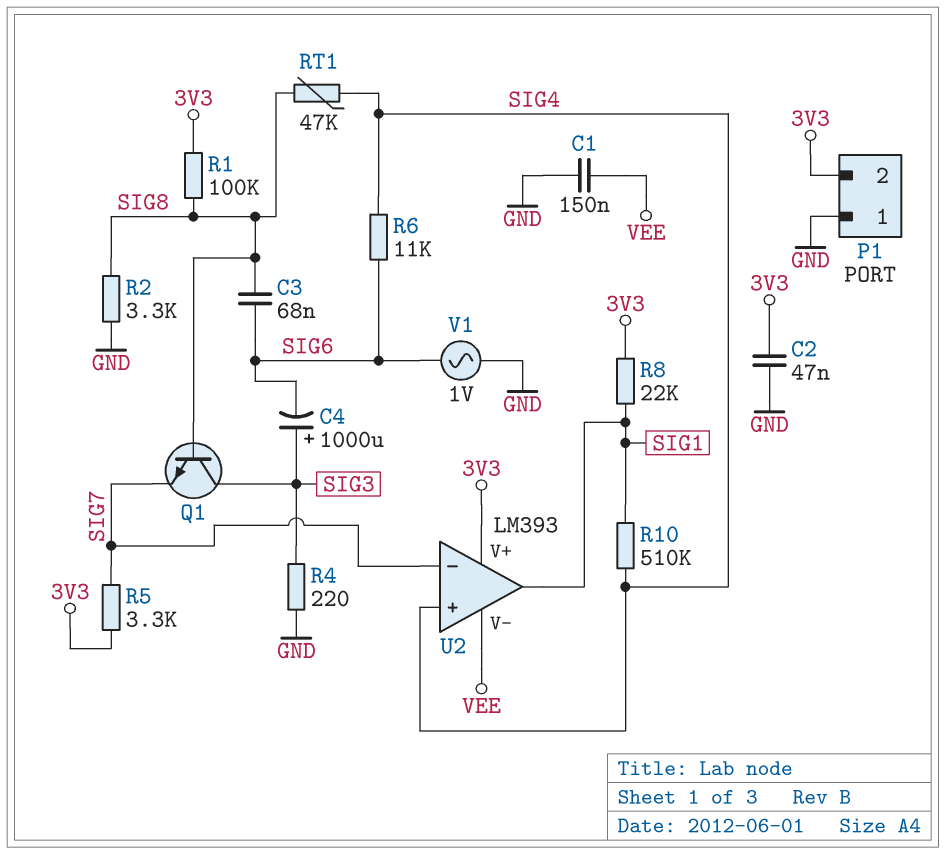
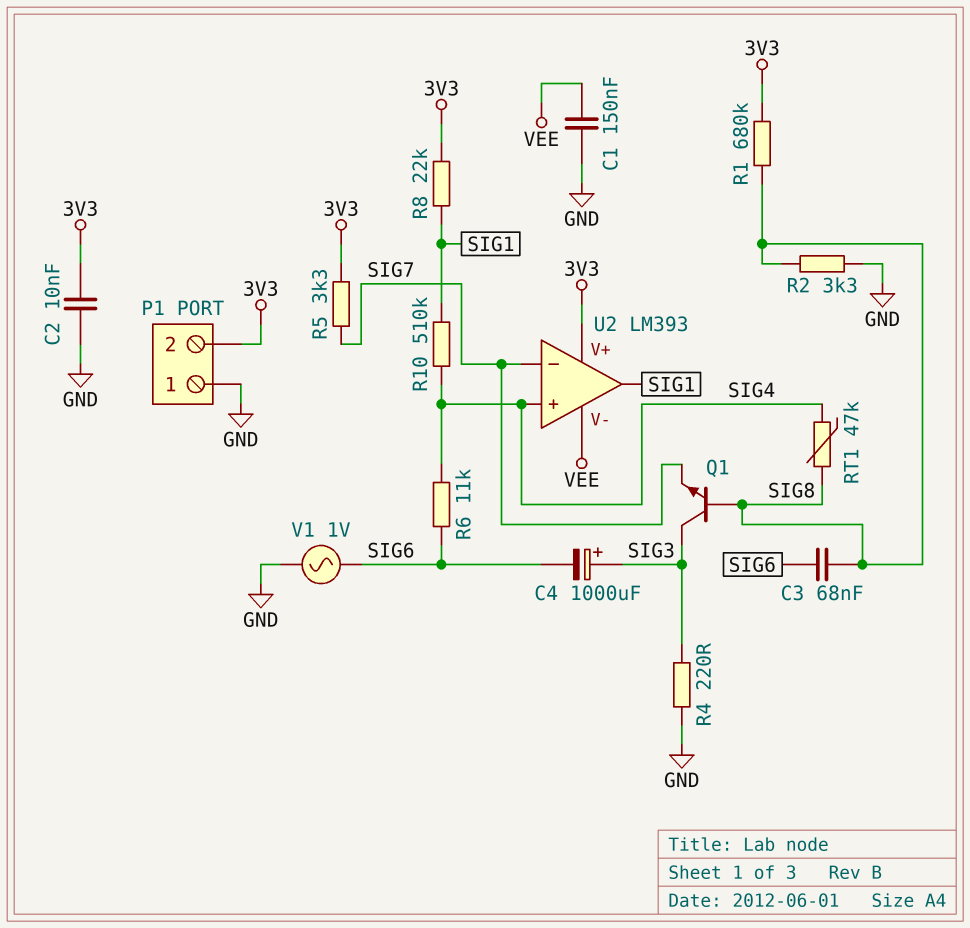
C2: 47nF (3V3, GND) -> 10nF (3V3, GND)
R1: 100k (3V3, SIG8) -> 680k (3V3, SIG8)

